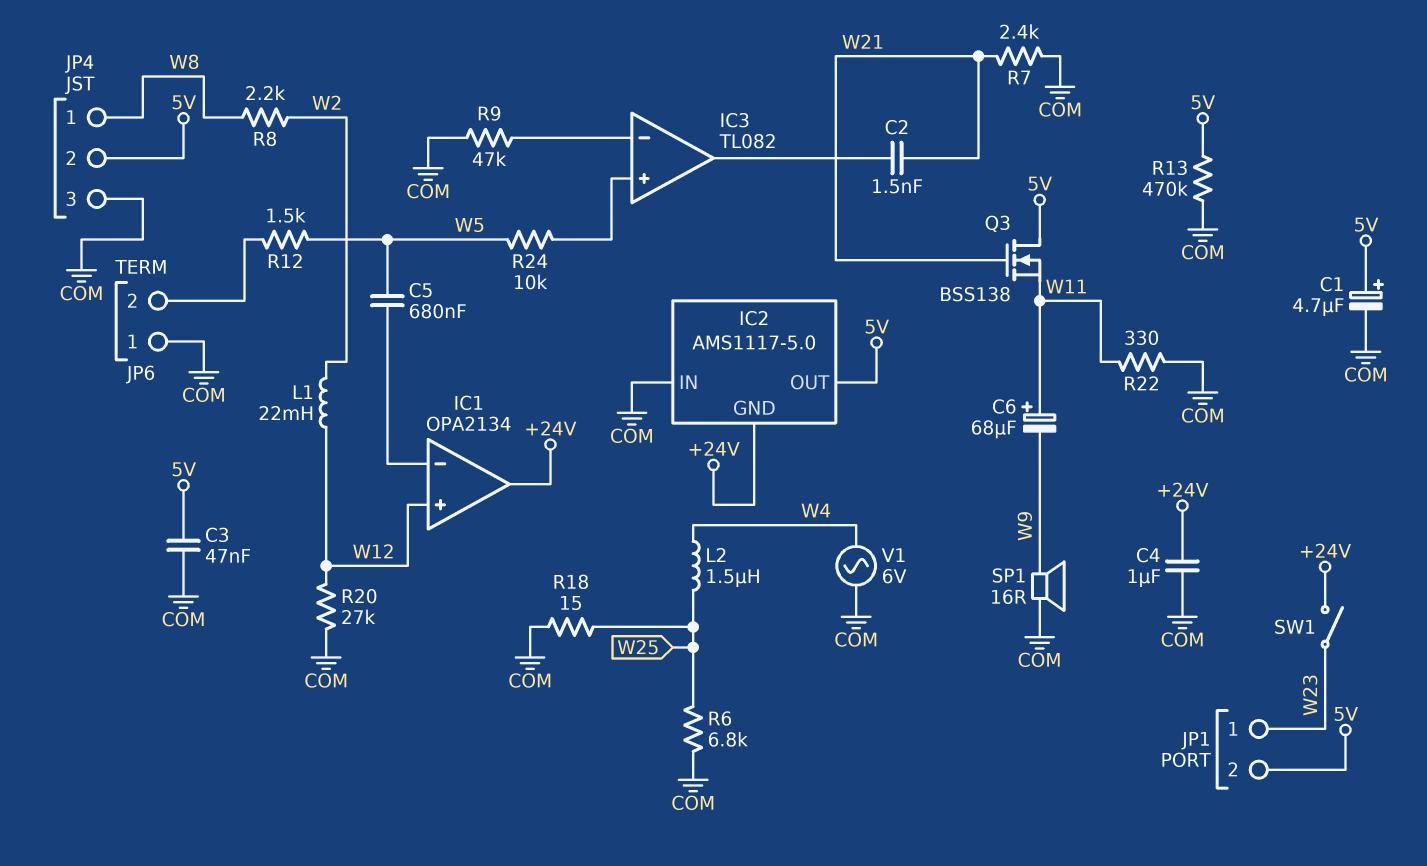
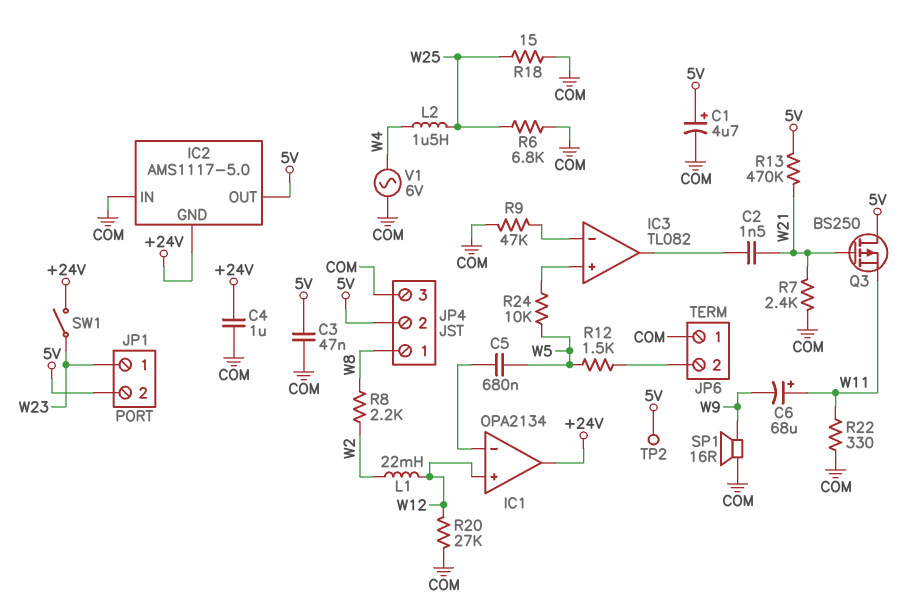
Q3: NMOS BSS138 (G W21, D 5V, S W11) -> PMOS BS250 (G W21, D 5V, S W11)
R13: 470k (5V, COM) -> 470k (5V, W21)
TP2: none -> test point (5V)

